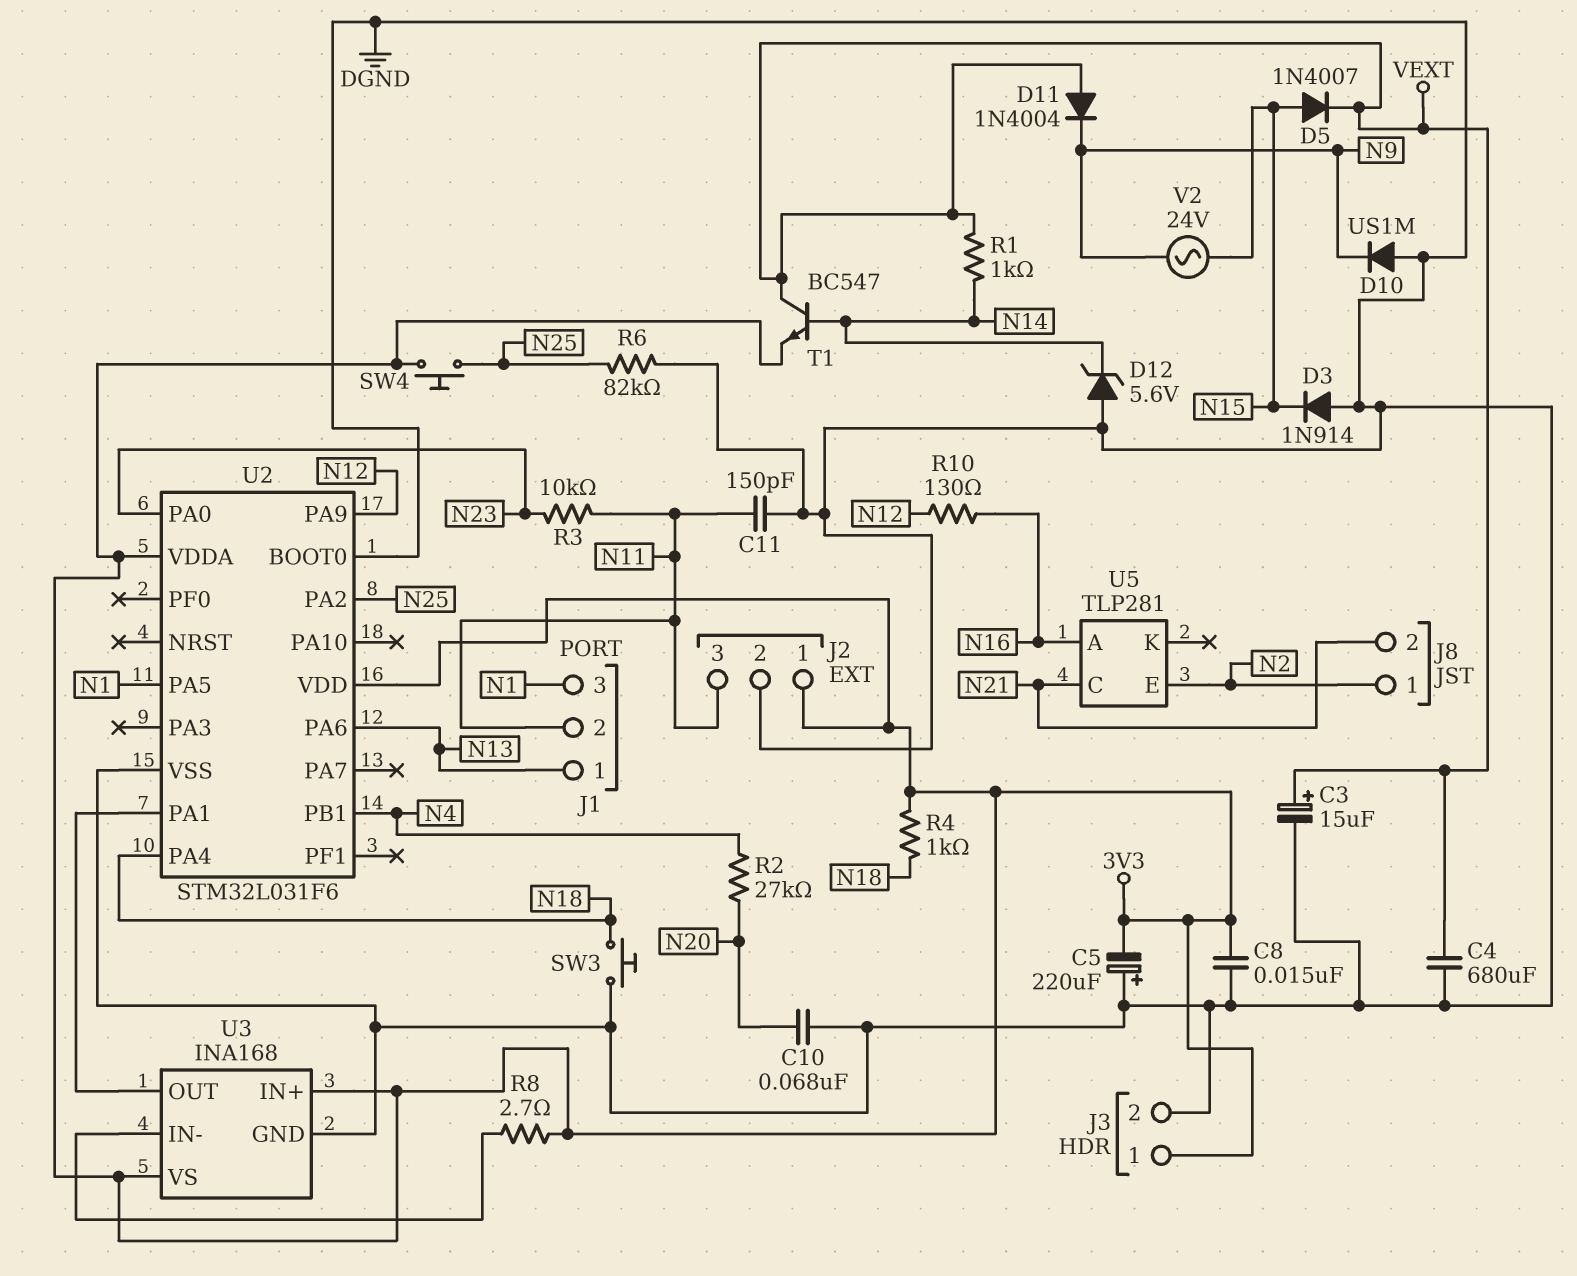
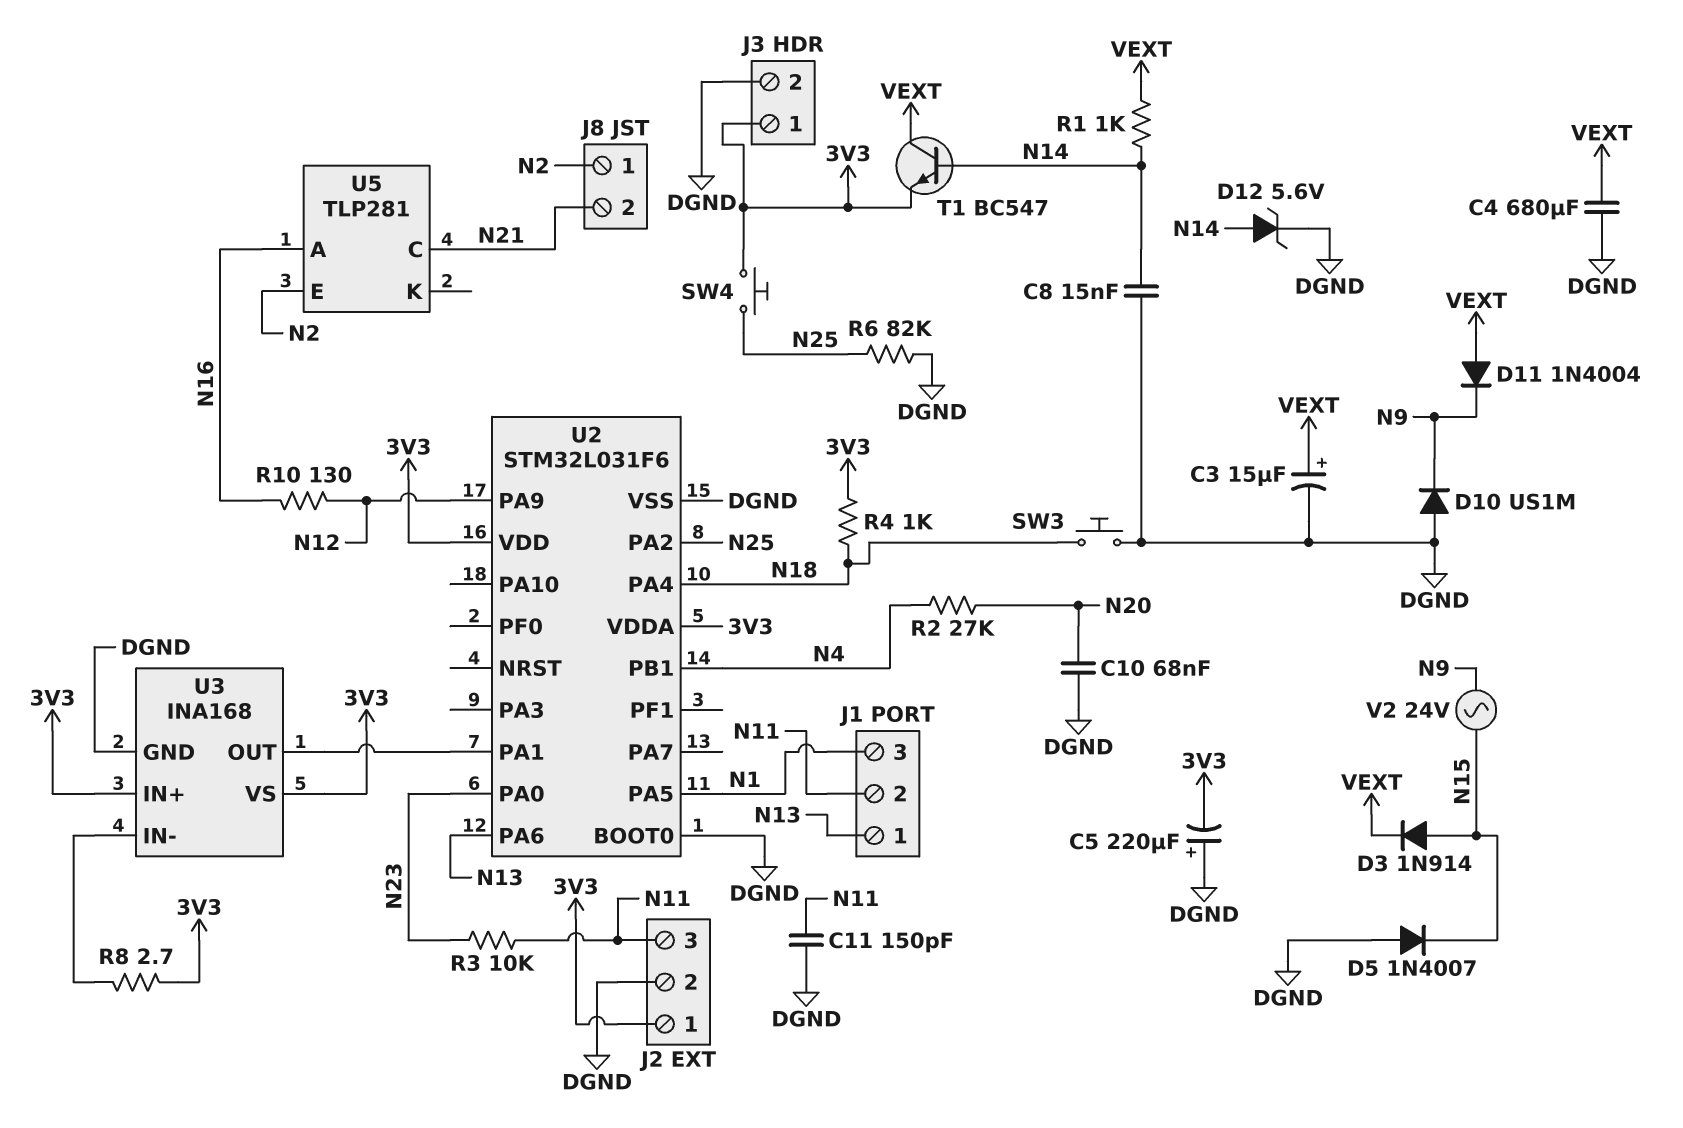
C8: 15nF (3V3, DGND) -> 15nF (DGND, N14)
D3: diode 1N914 (A DGND, K N15) -> diode 1N914 (A N15, K VEXT)
D5: diode 1N4007 (A N15, K VEXT) -> diode 1N4007 (A DGND, K N15)
D12: zener 5.6V (A DGND, K N14) -> zener 5.6V (A N14, K DGND)

